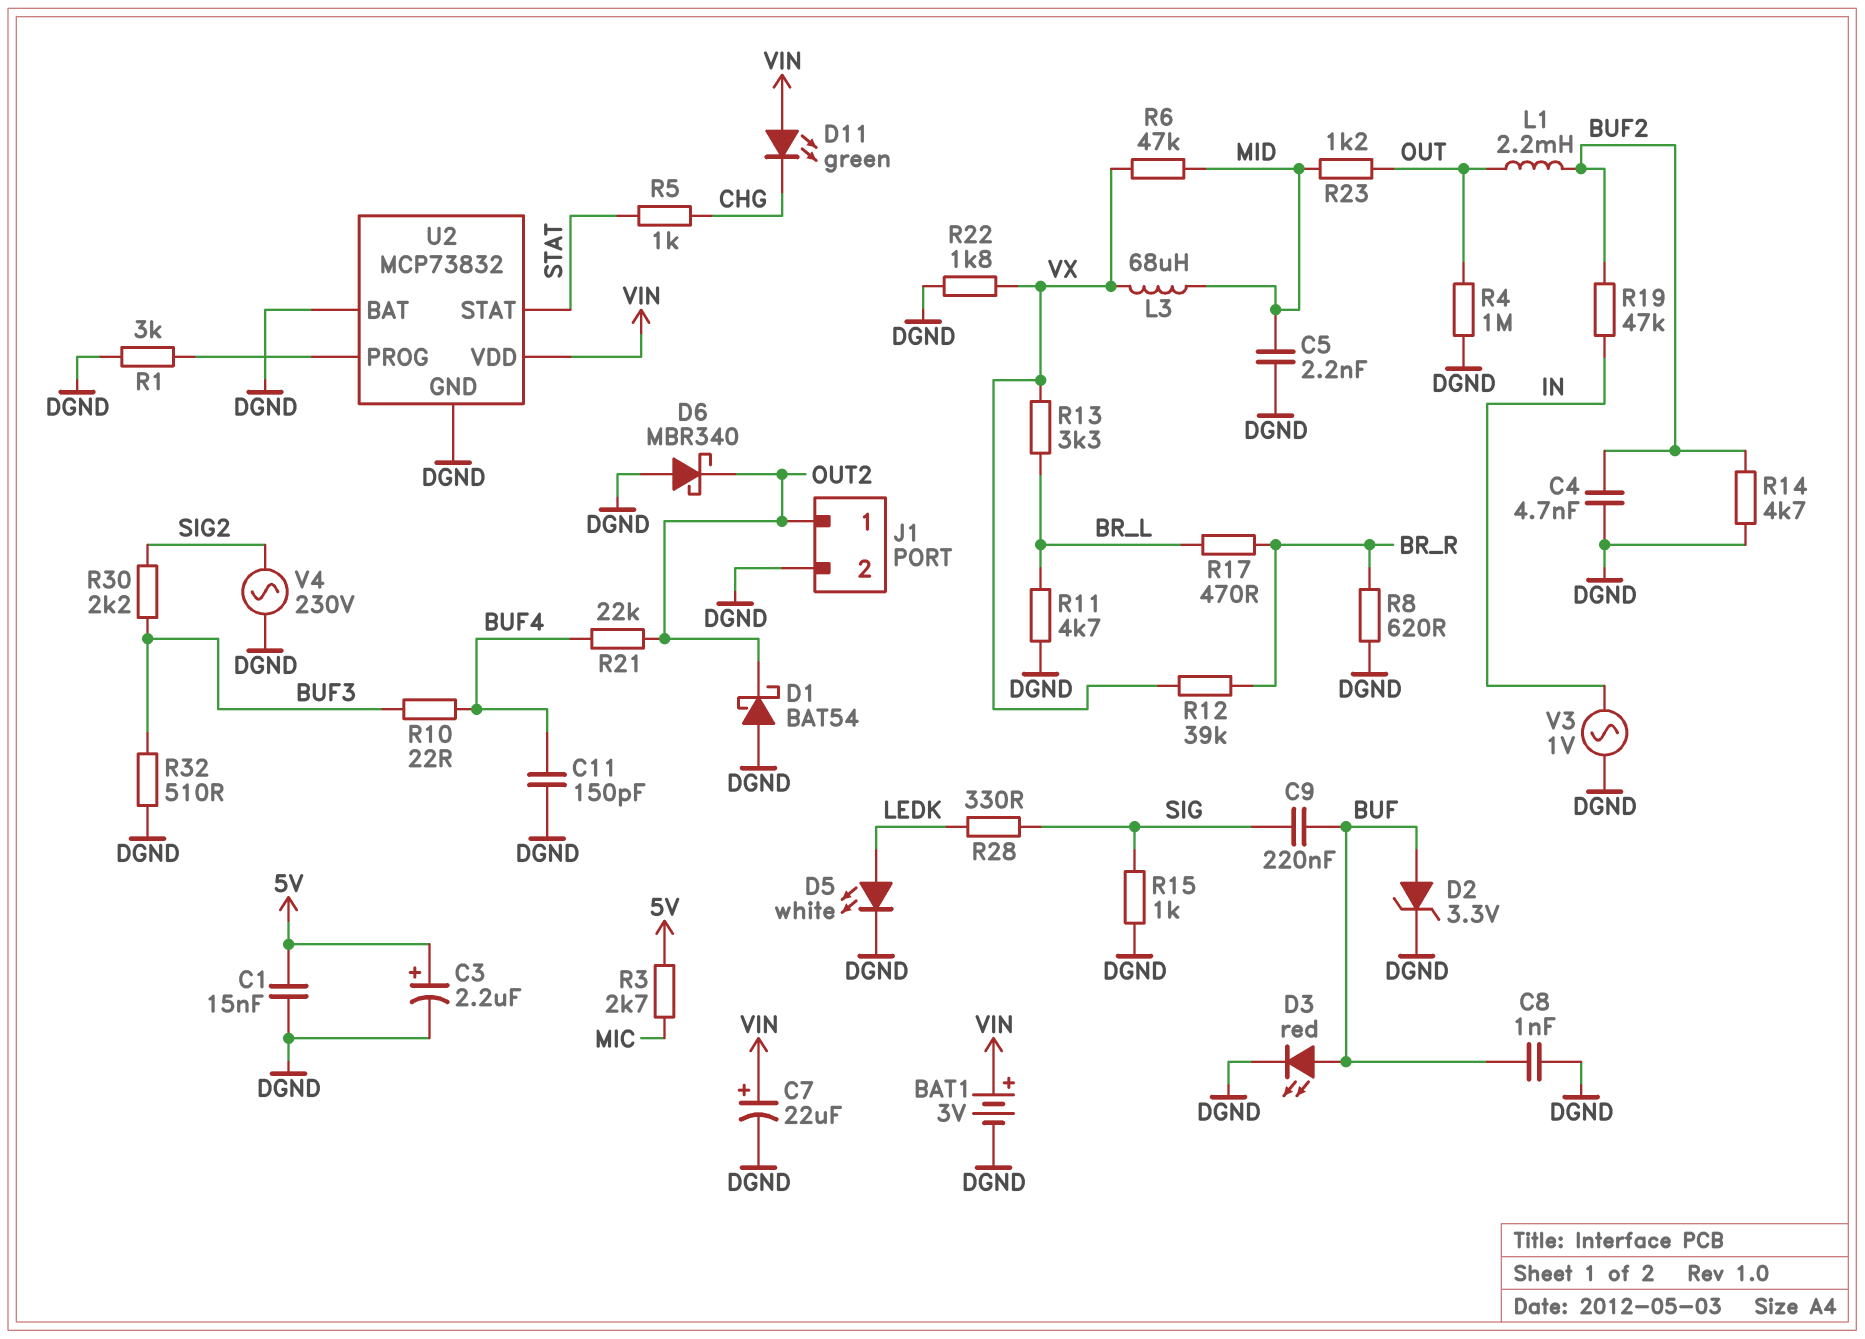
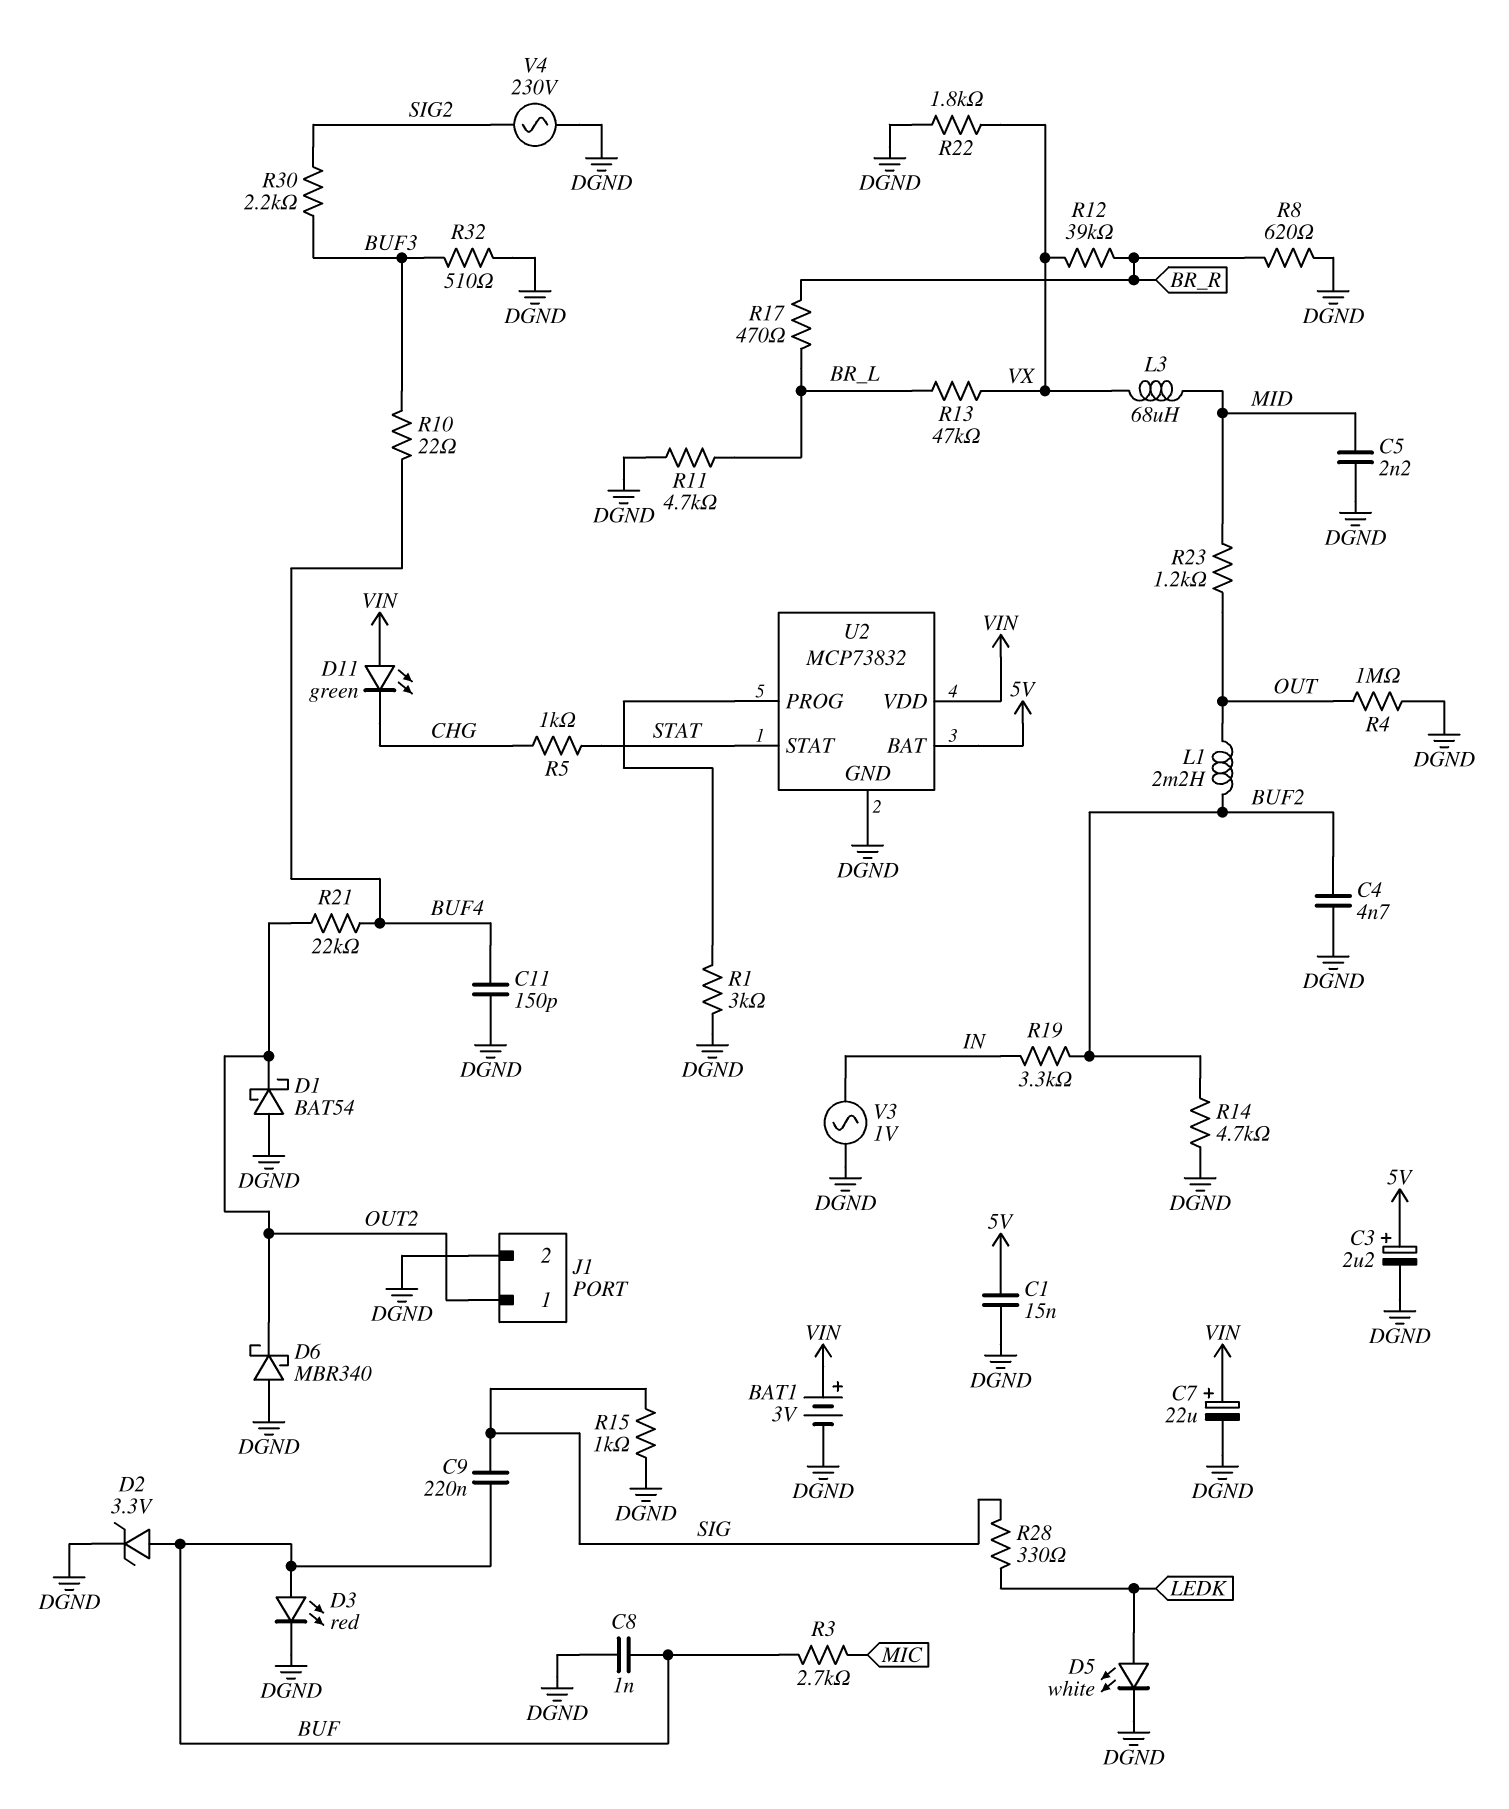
R3: 2.7k (5V, MIC) -> 2.7k (BUF, MIC)
R6: 47k (MID, VX) -> none
R13: 3.3k (BR_L, VX) -> 47k (BR_L, VX)
R19: 47k (BUF2, IN) -> 3.3k (BUF2, IN)
U2 pin BAT: DGND -> 5V

